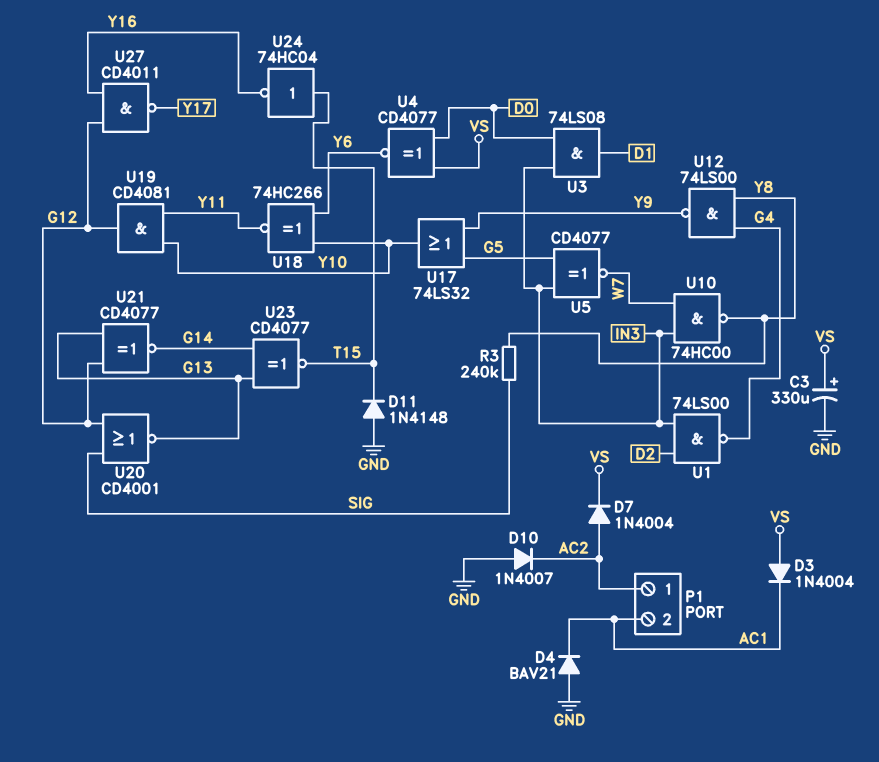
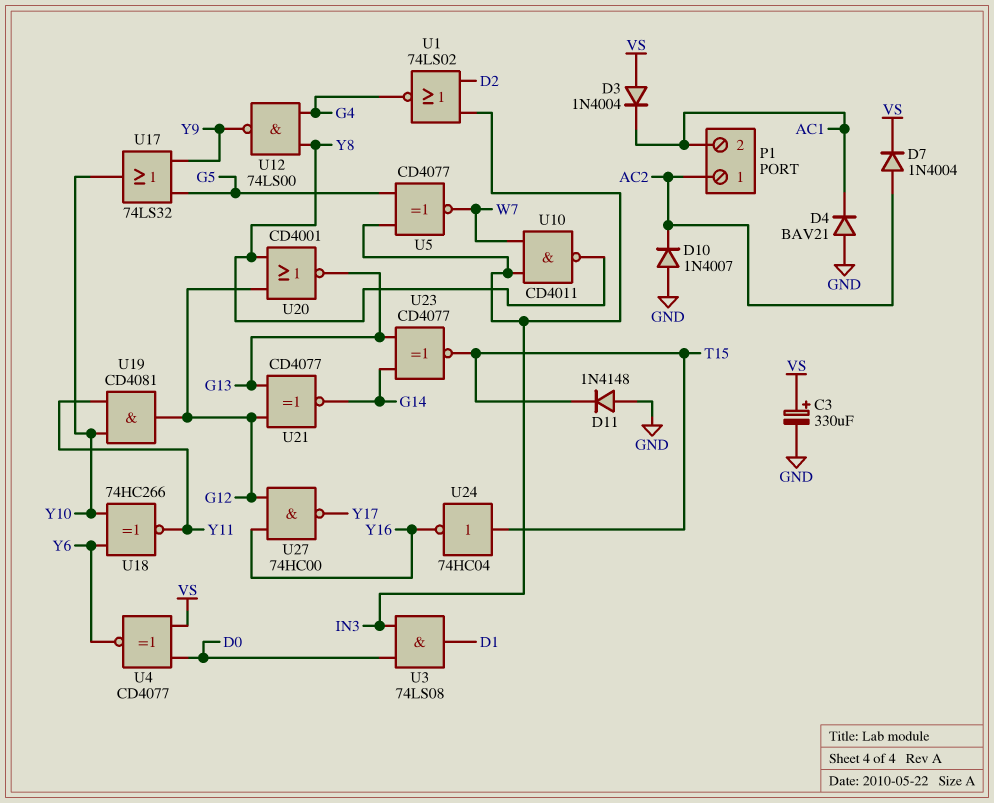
R3: 240k (SIG, Y8) -> none
U1: NAND 74LS00 (in D2, in IN3, out G4) -> NOR 74LS02 (in D2, in IN3, out G4)
U10: NAND 74HC00 (in IN3, in W7, out Y8) -> NAND CD4011 (in IN3, in W7, out Y8)
U20: NOR CD4001 (in G12, in SIG, out G13) -> NOR CD4001 (in G12, in Y8, out G13)
U27: NAND CD4011 (in G12, in Y16, out Y17) -> NAND 74HC00 (in G12, in Y16, out Y17)

